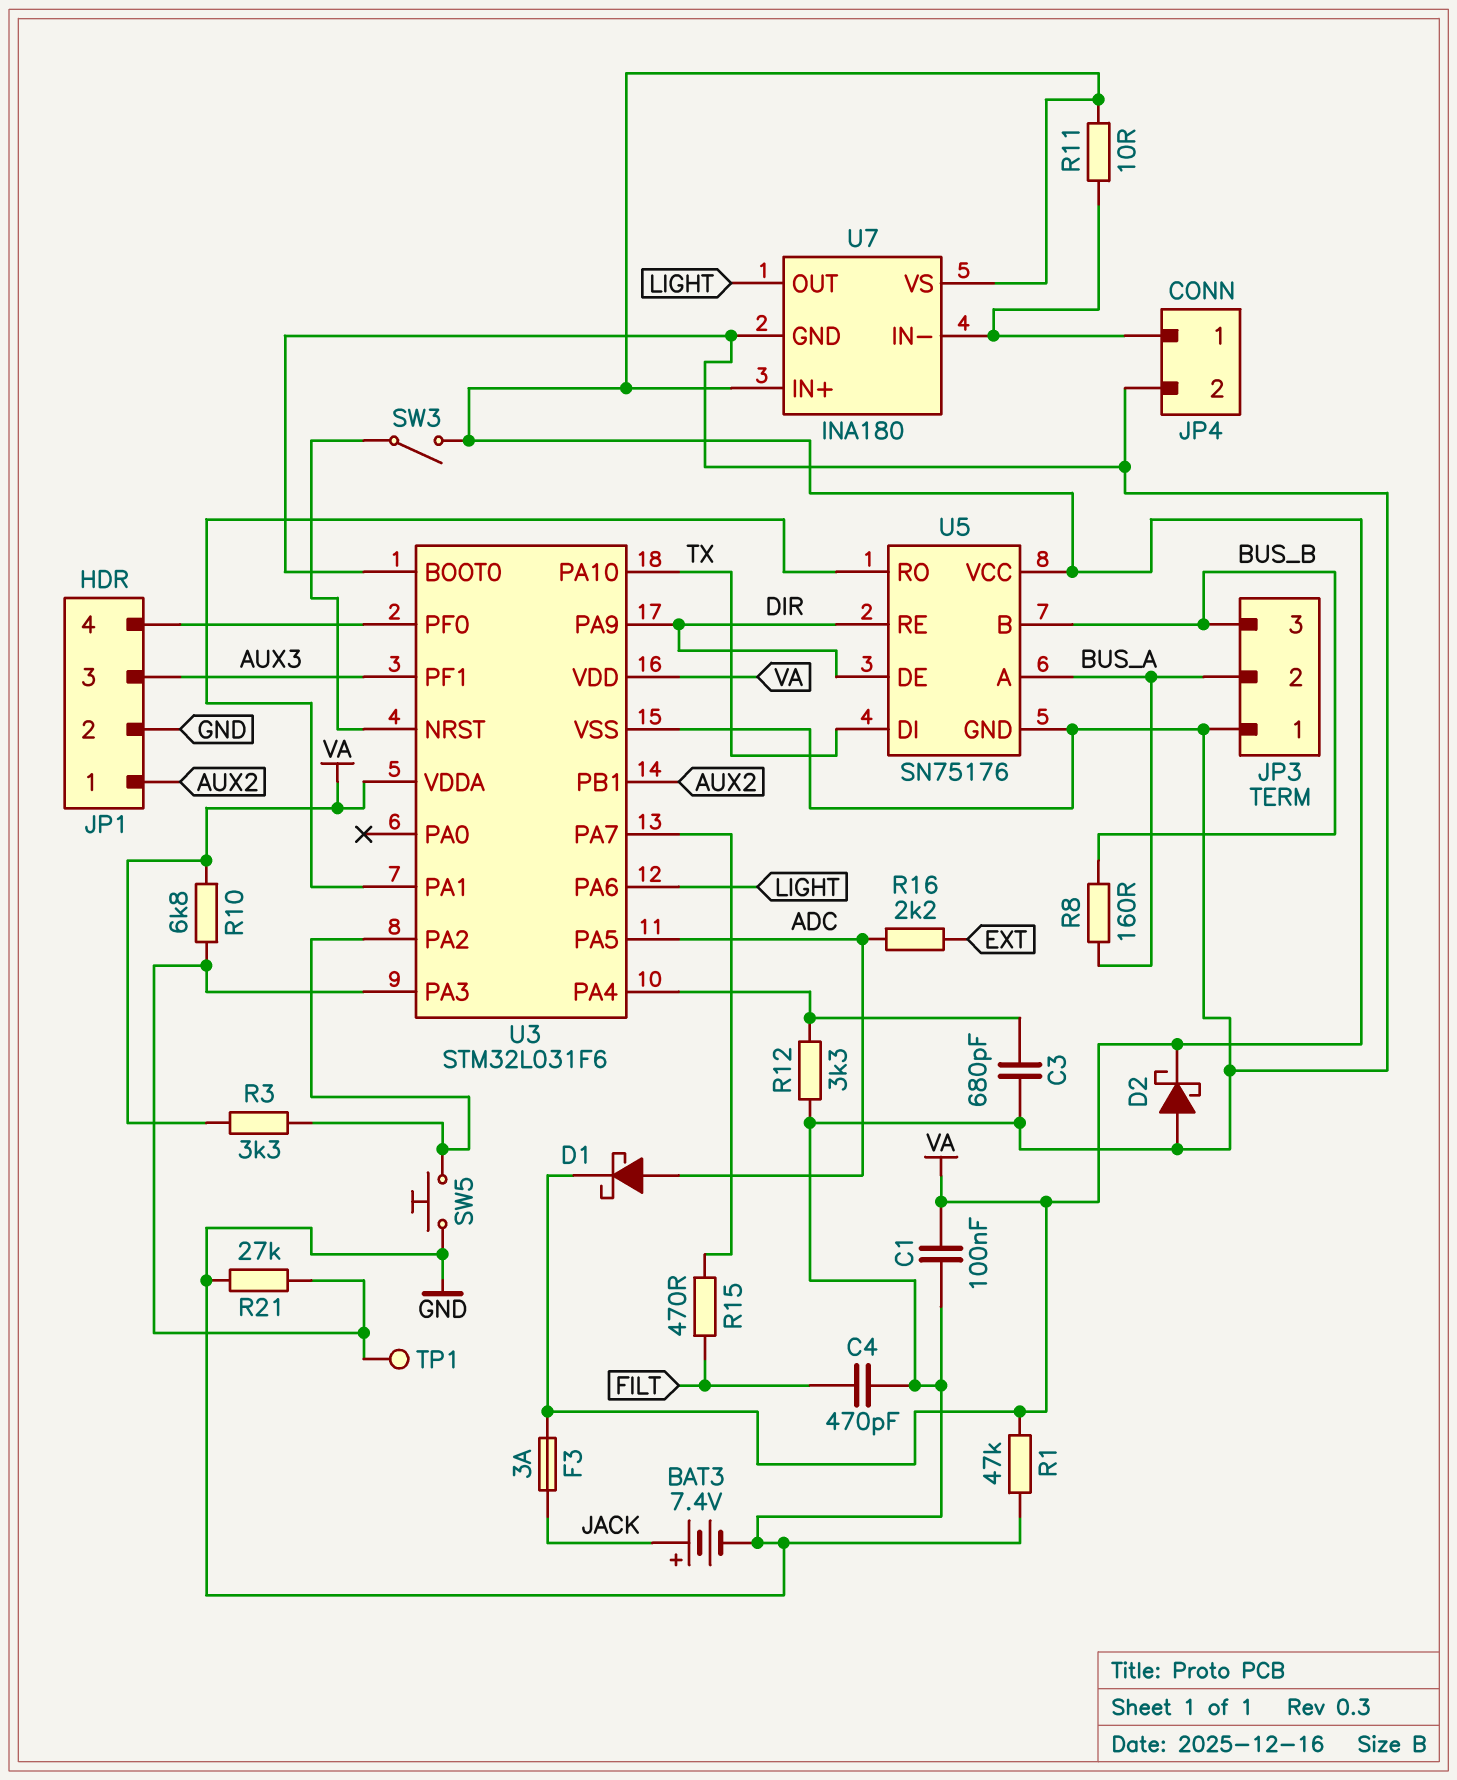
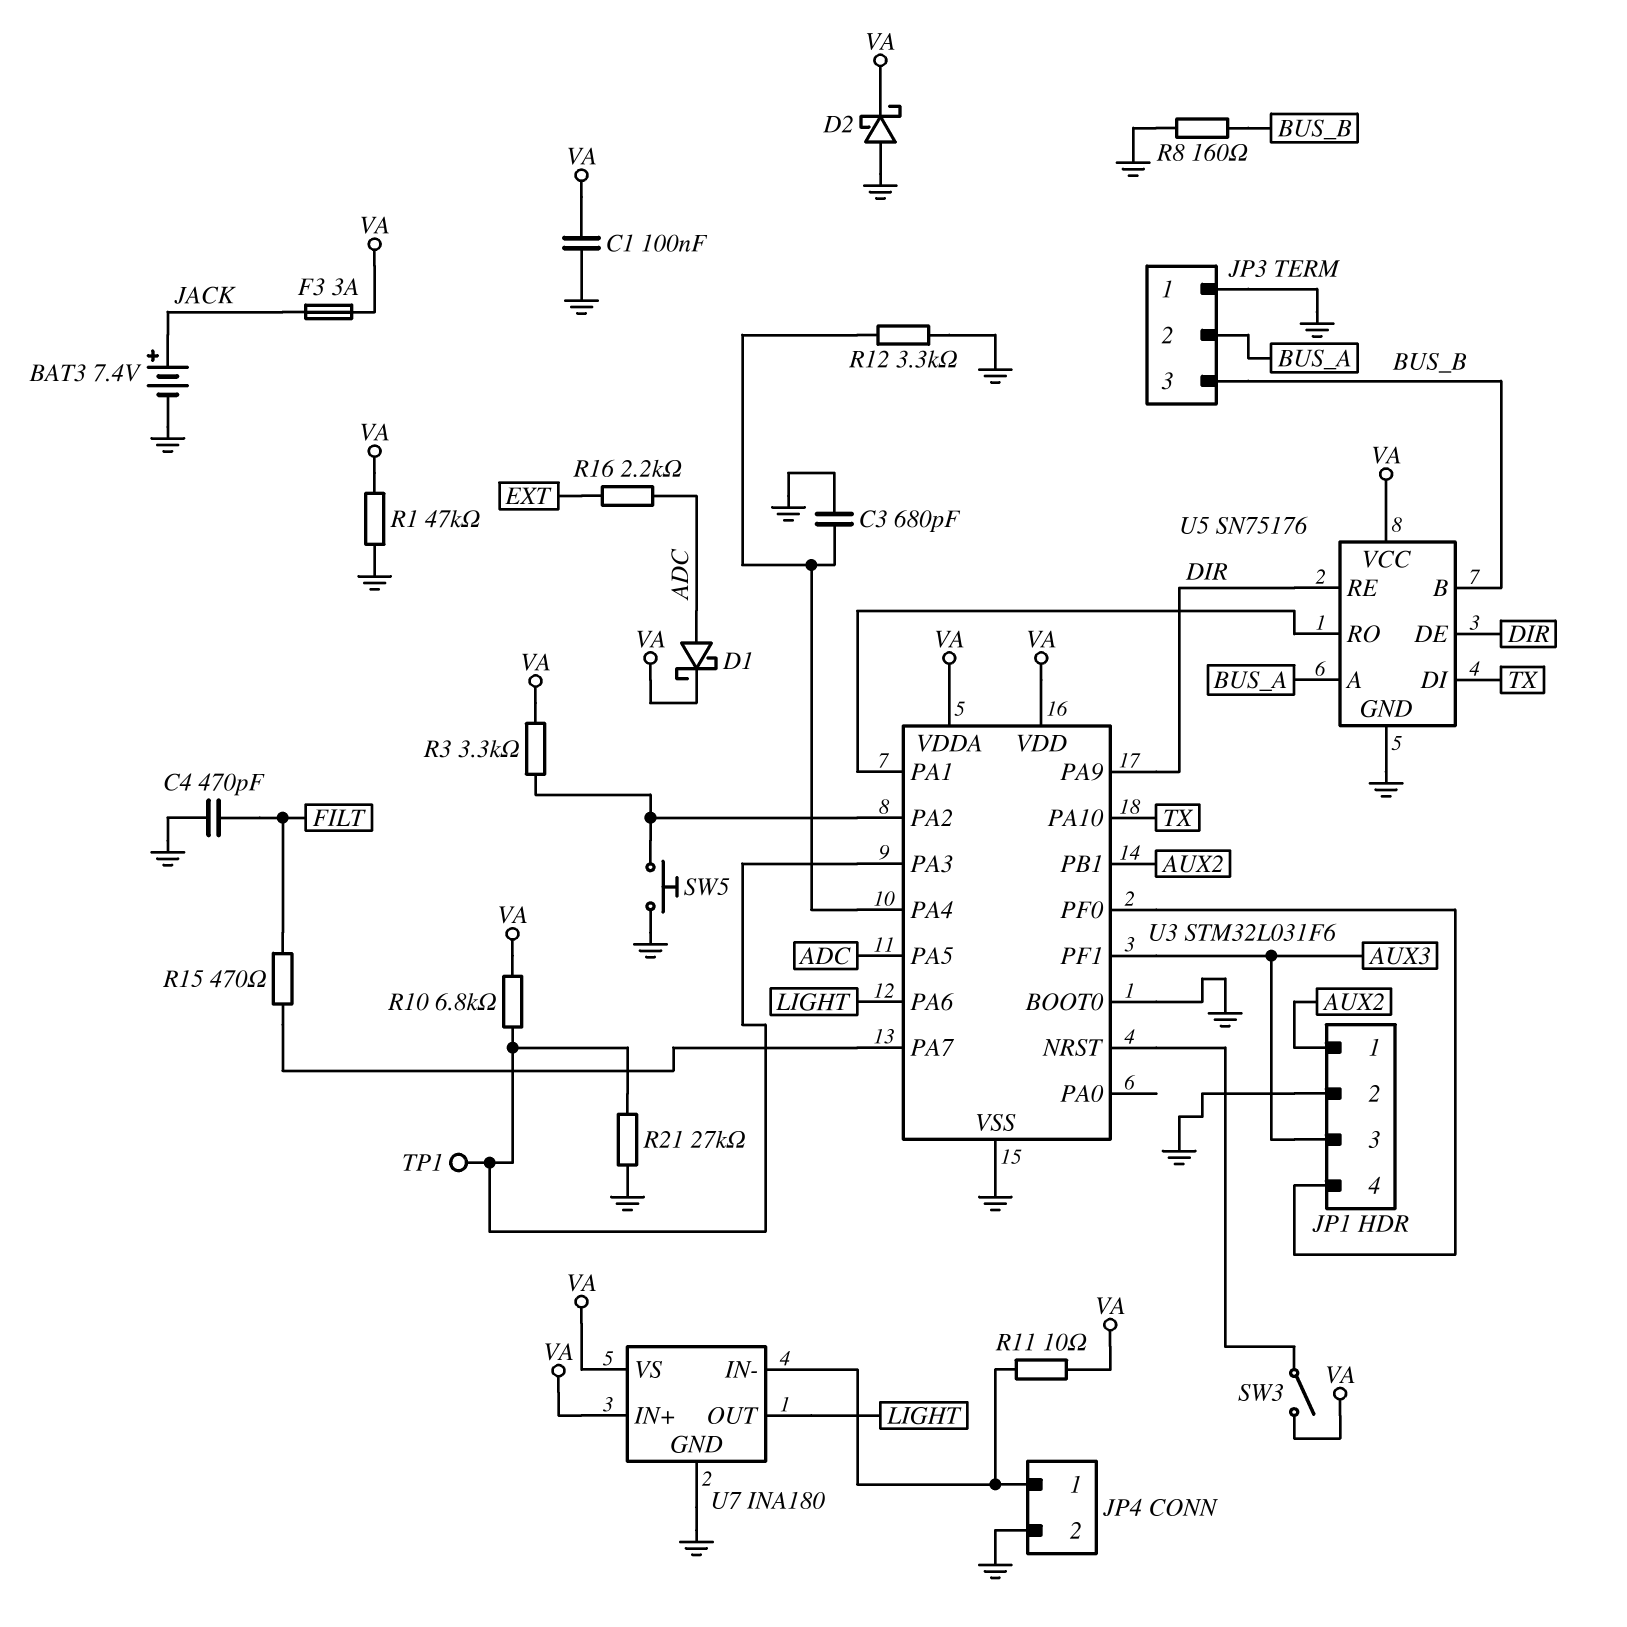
R8: 160 (BUS_A, BUS_B) -> 160 (BUS_B, GND)

